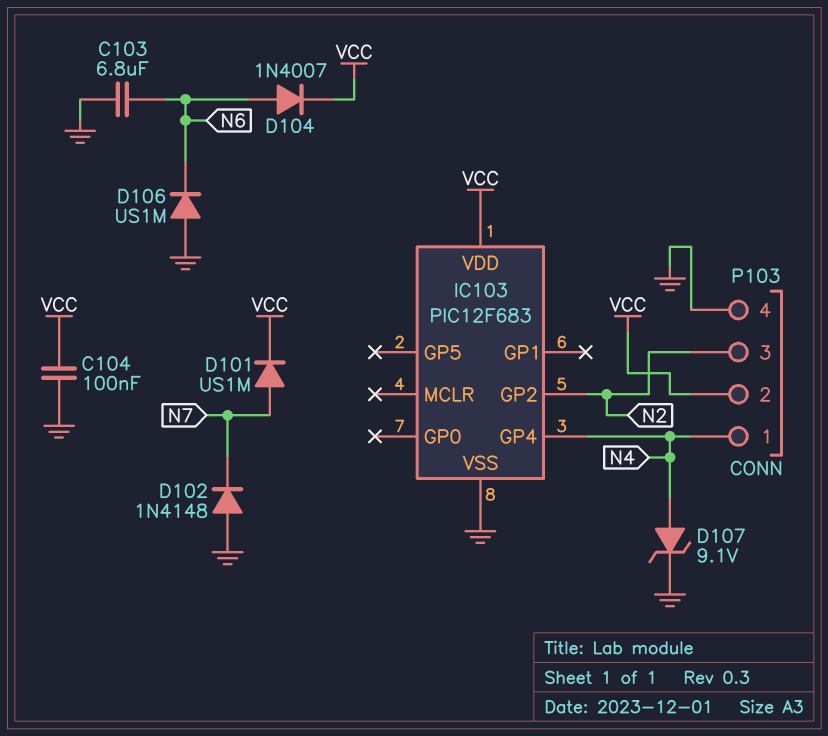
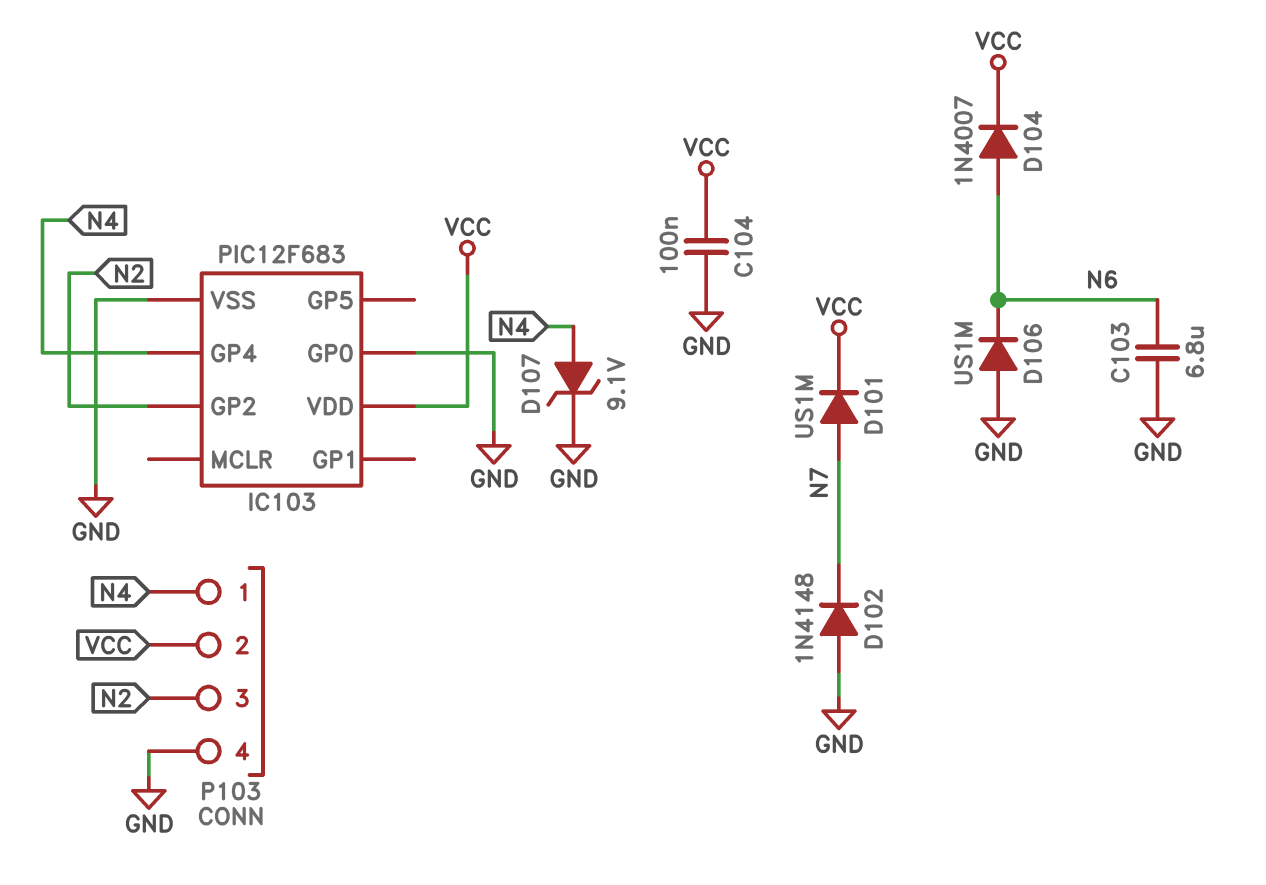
IC103 pin GP0: none -> GND

